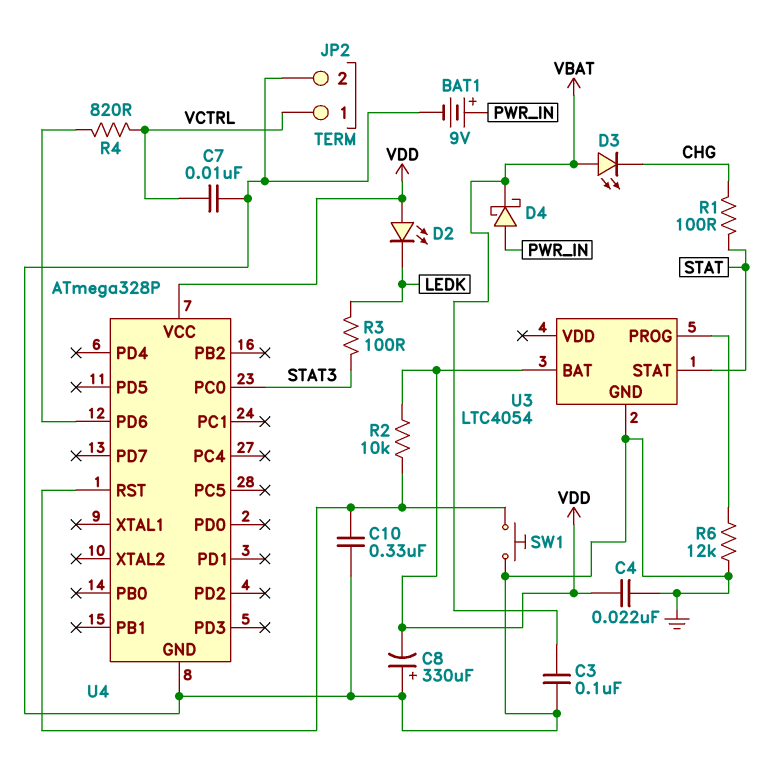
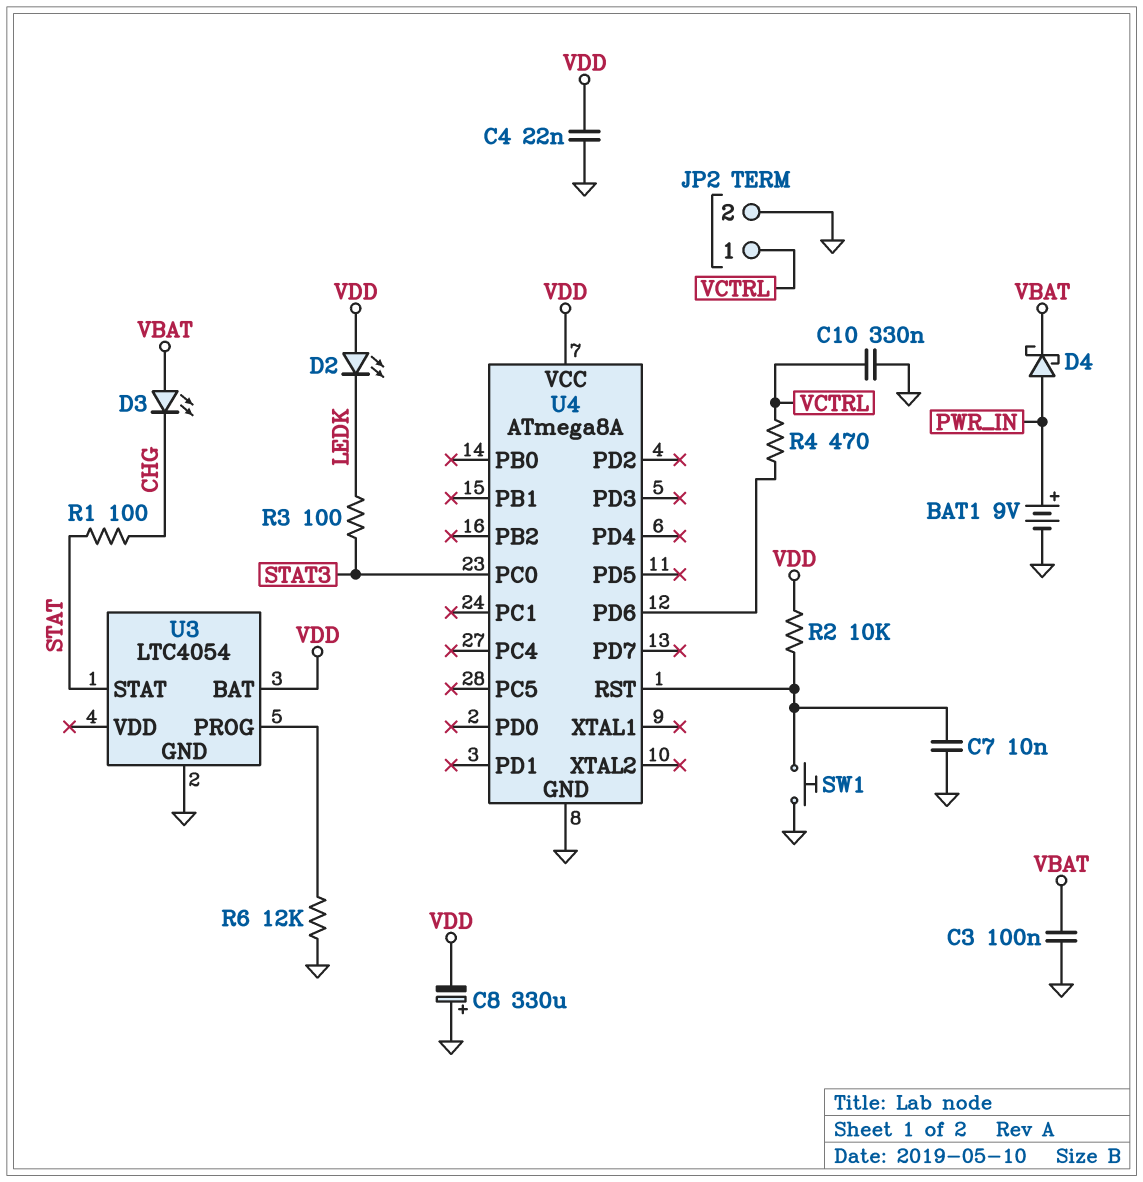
C7: 10nF (GND, VCTRL) -> 10nF (GND, U4/RST)
C10: 330nF (GND, U4/RST) -> 330nF (GND, VCTRL)
R4: 820 (U4/PD6, VCTRL) -> 470 (U4/PD6, VCTRL)
U4: ATmega328P -> ATmega8A

